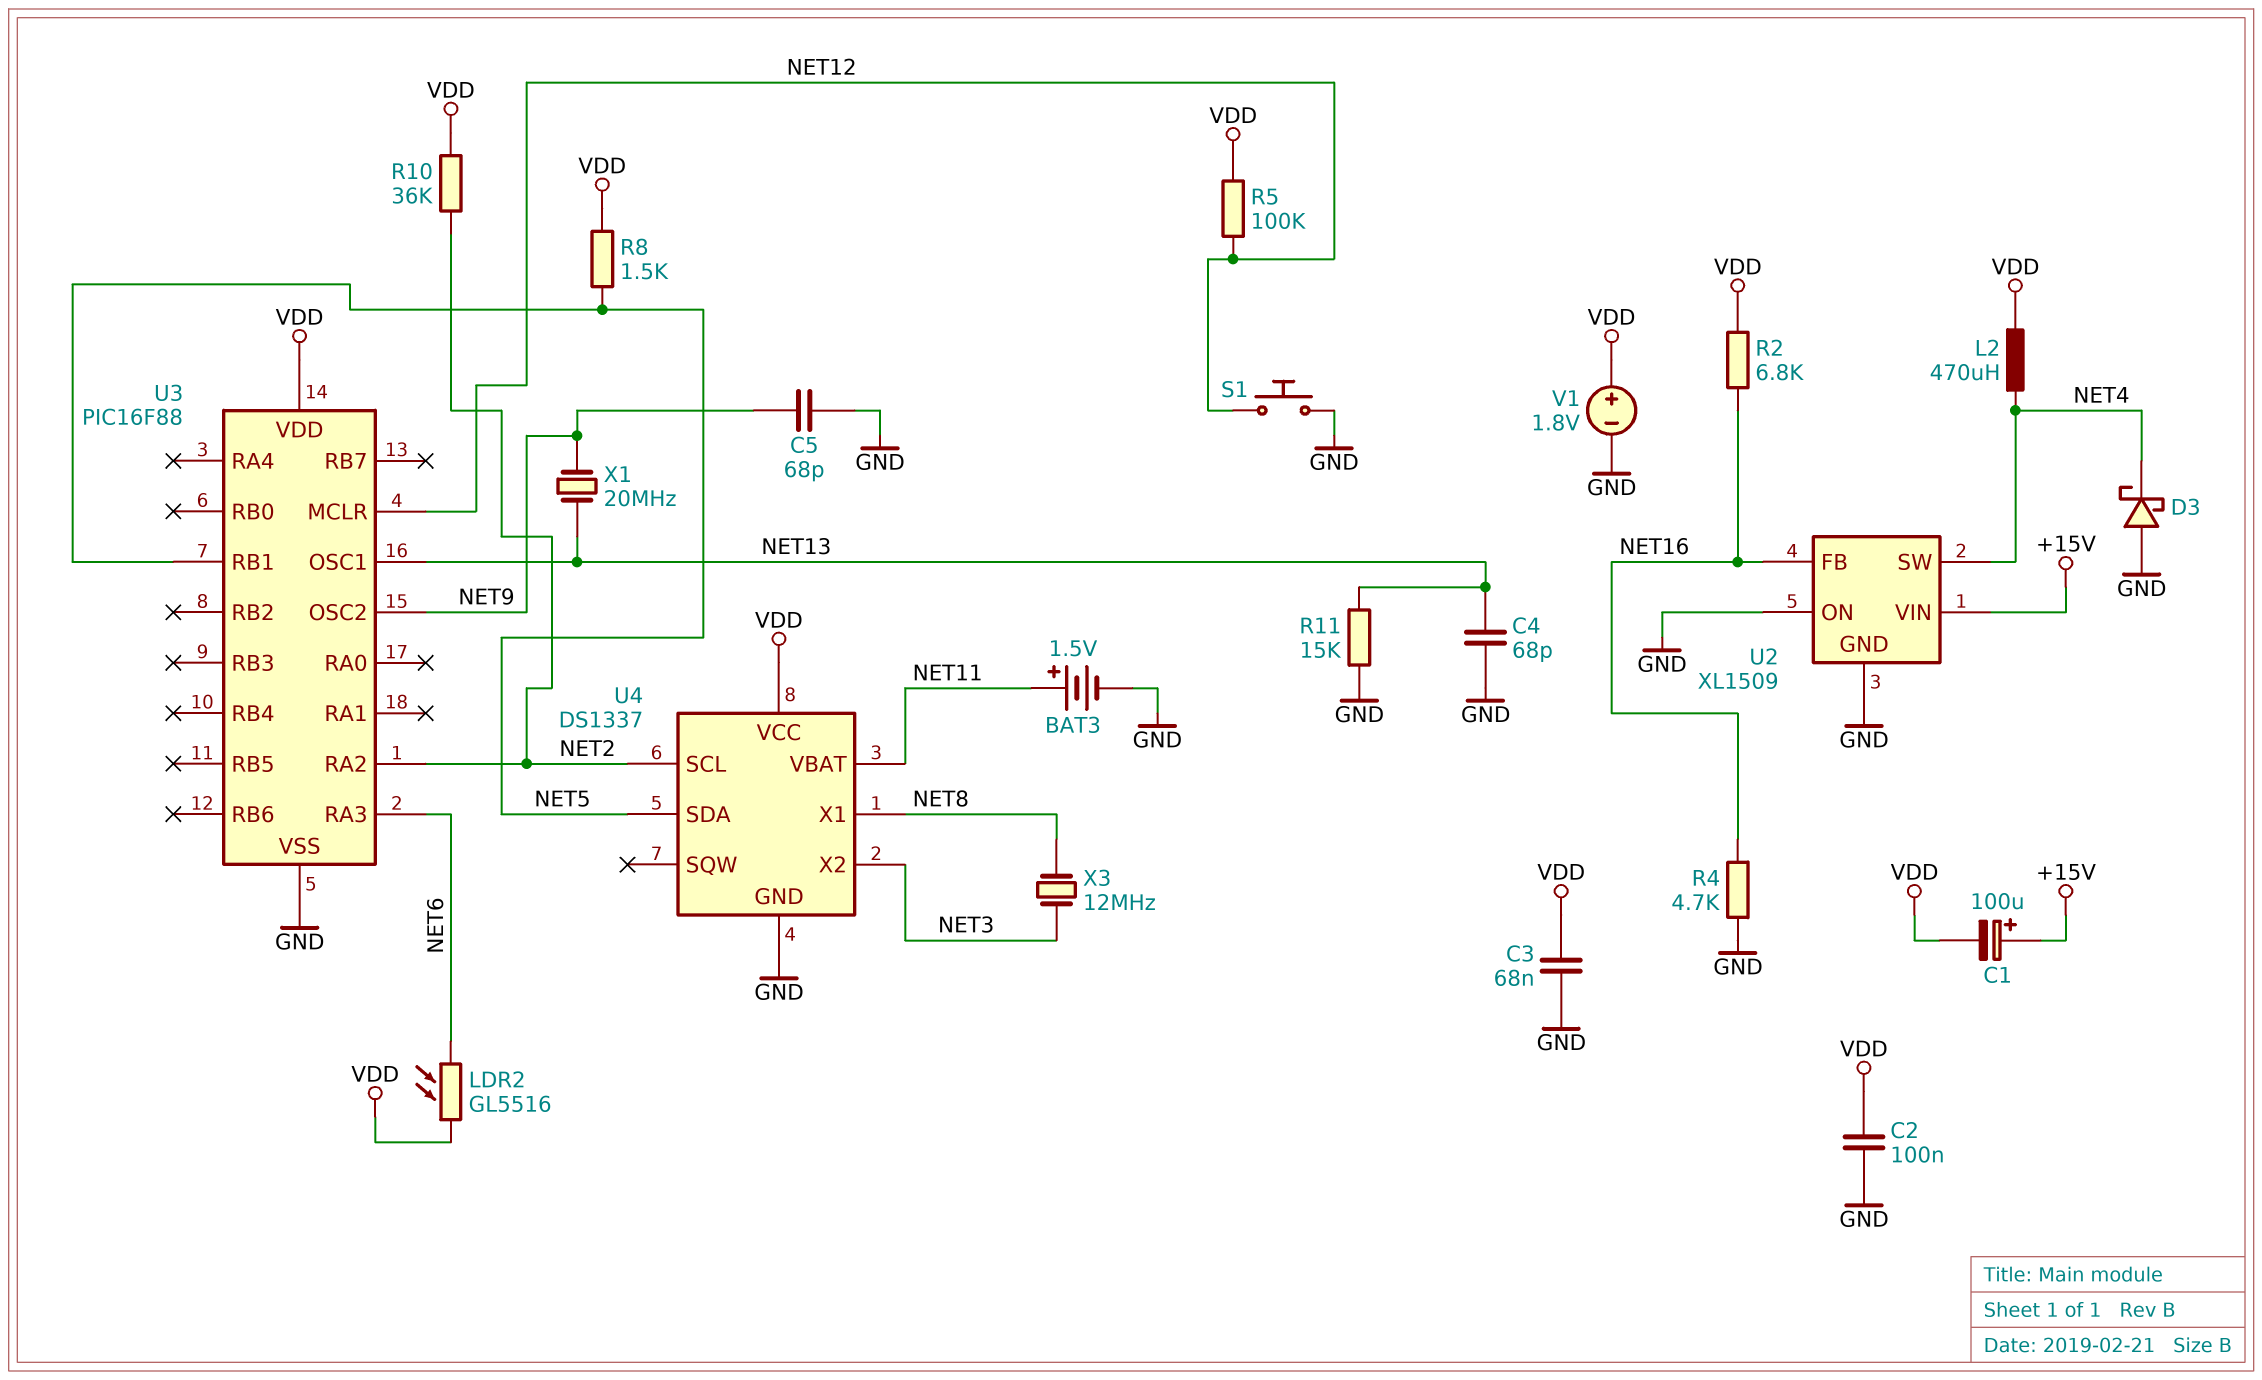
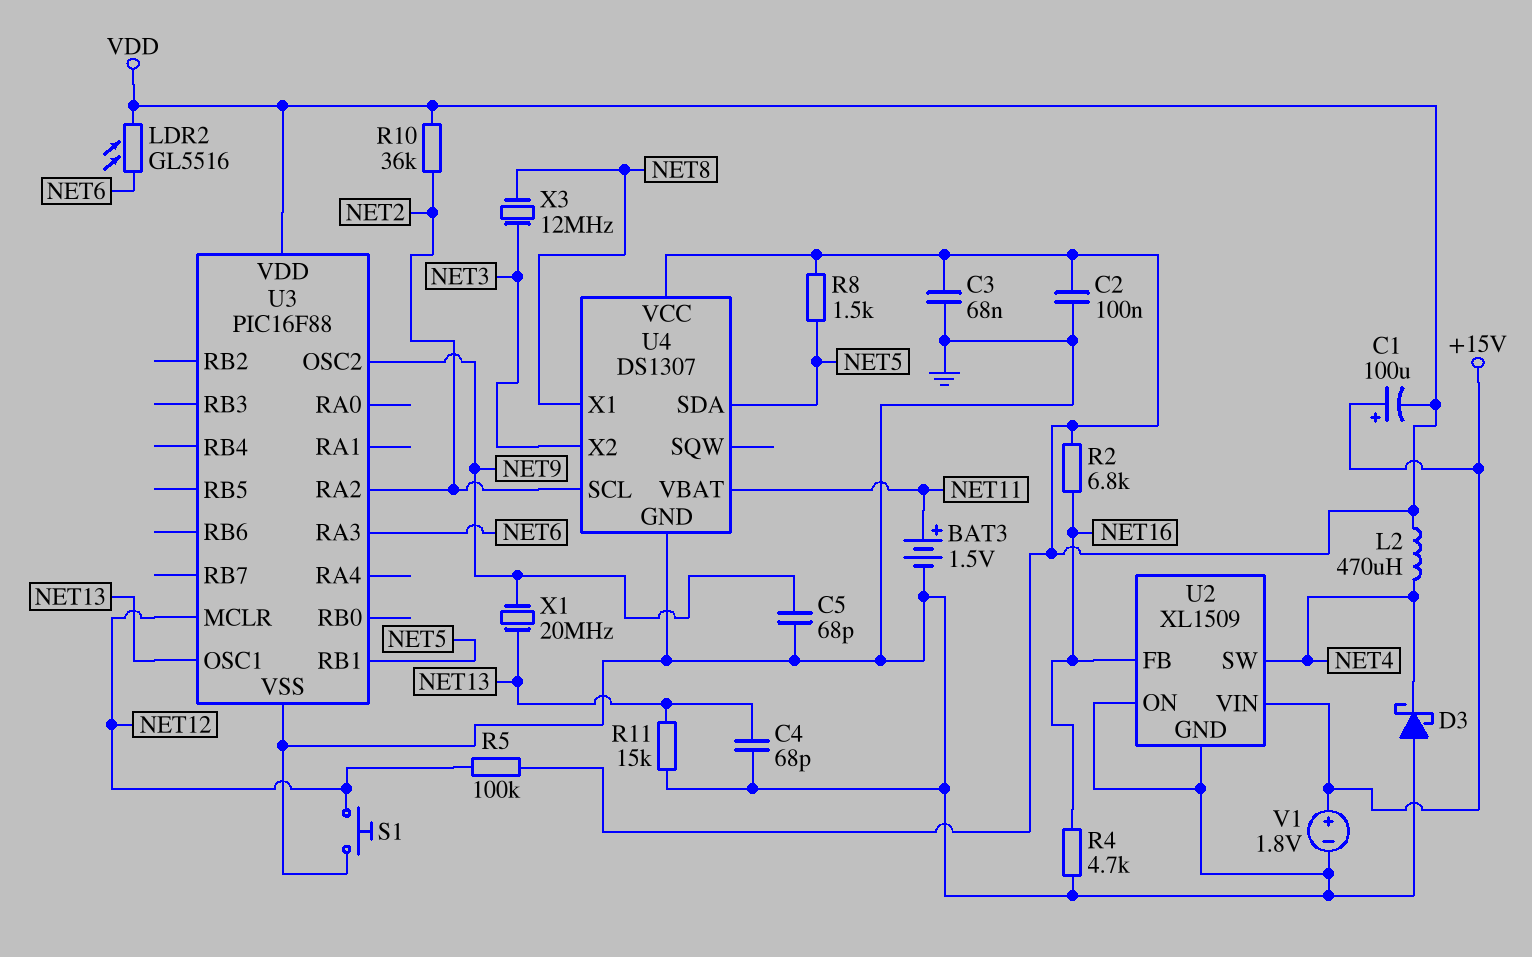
U4: DS1337 -> DS1307
V1: 1.8V (plus VDD, minus GND) -> 1.8V (plus +15V, minus GND)

